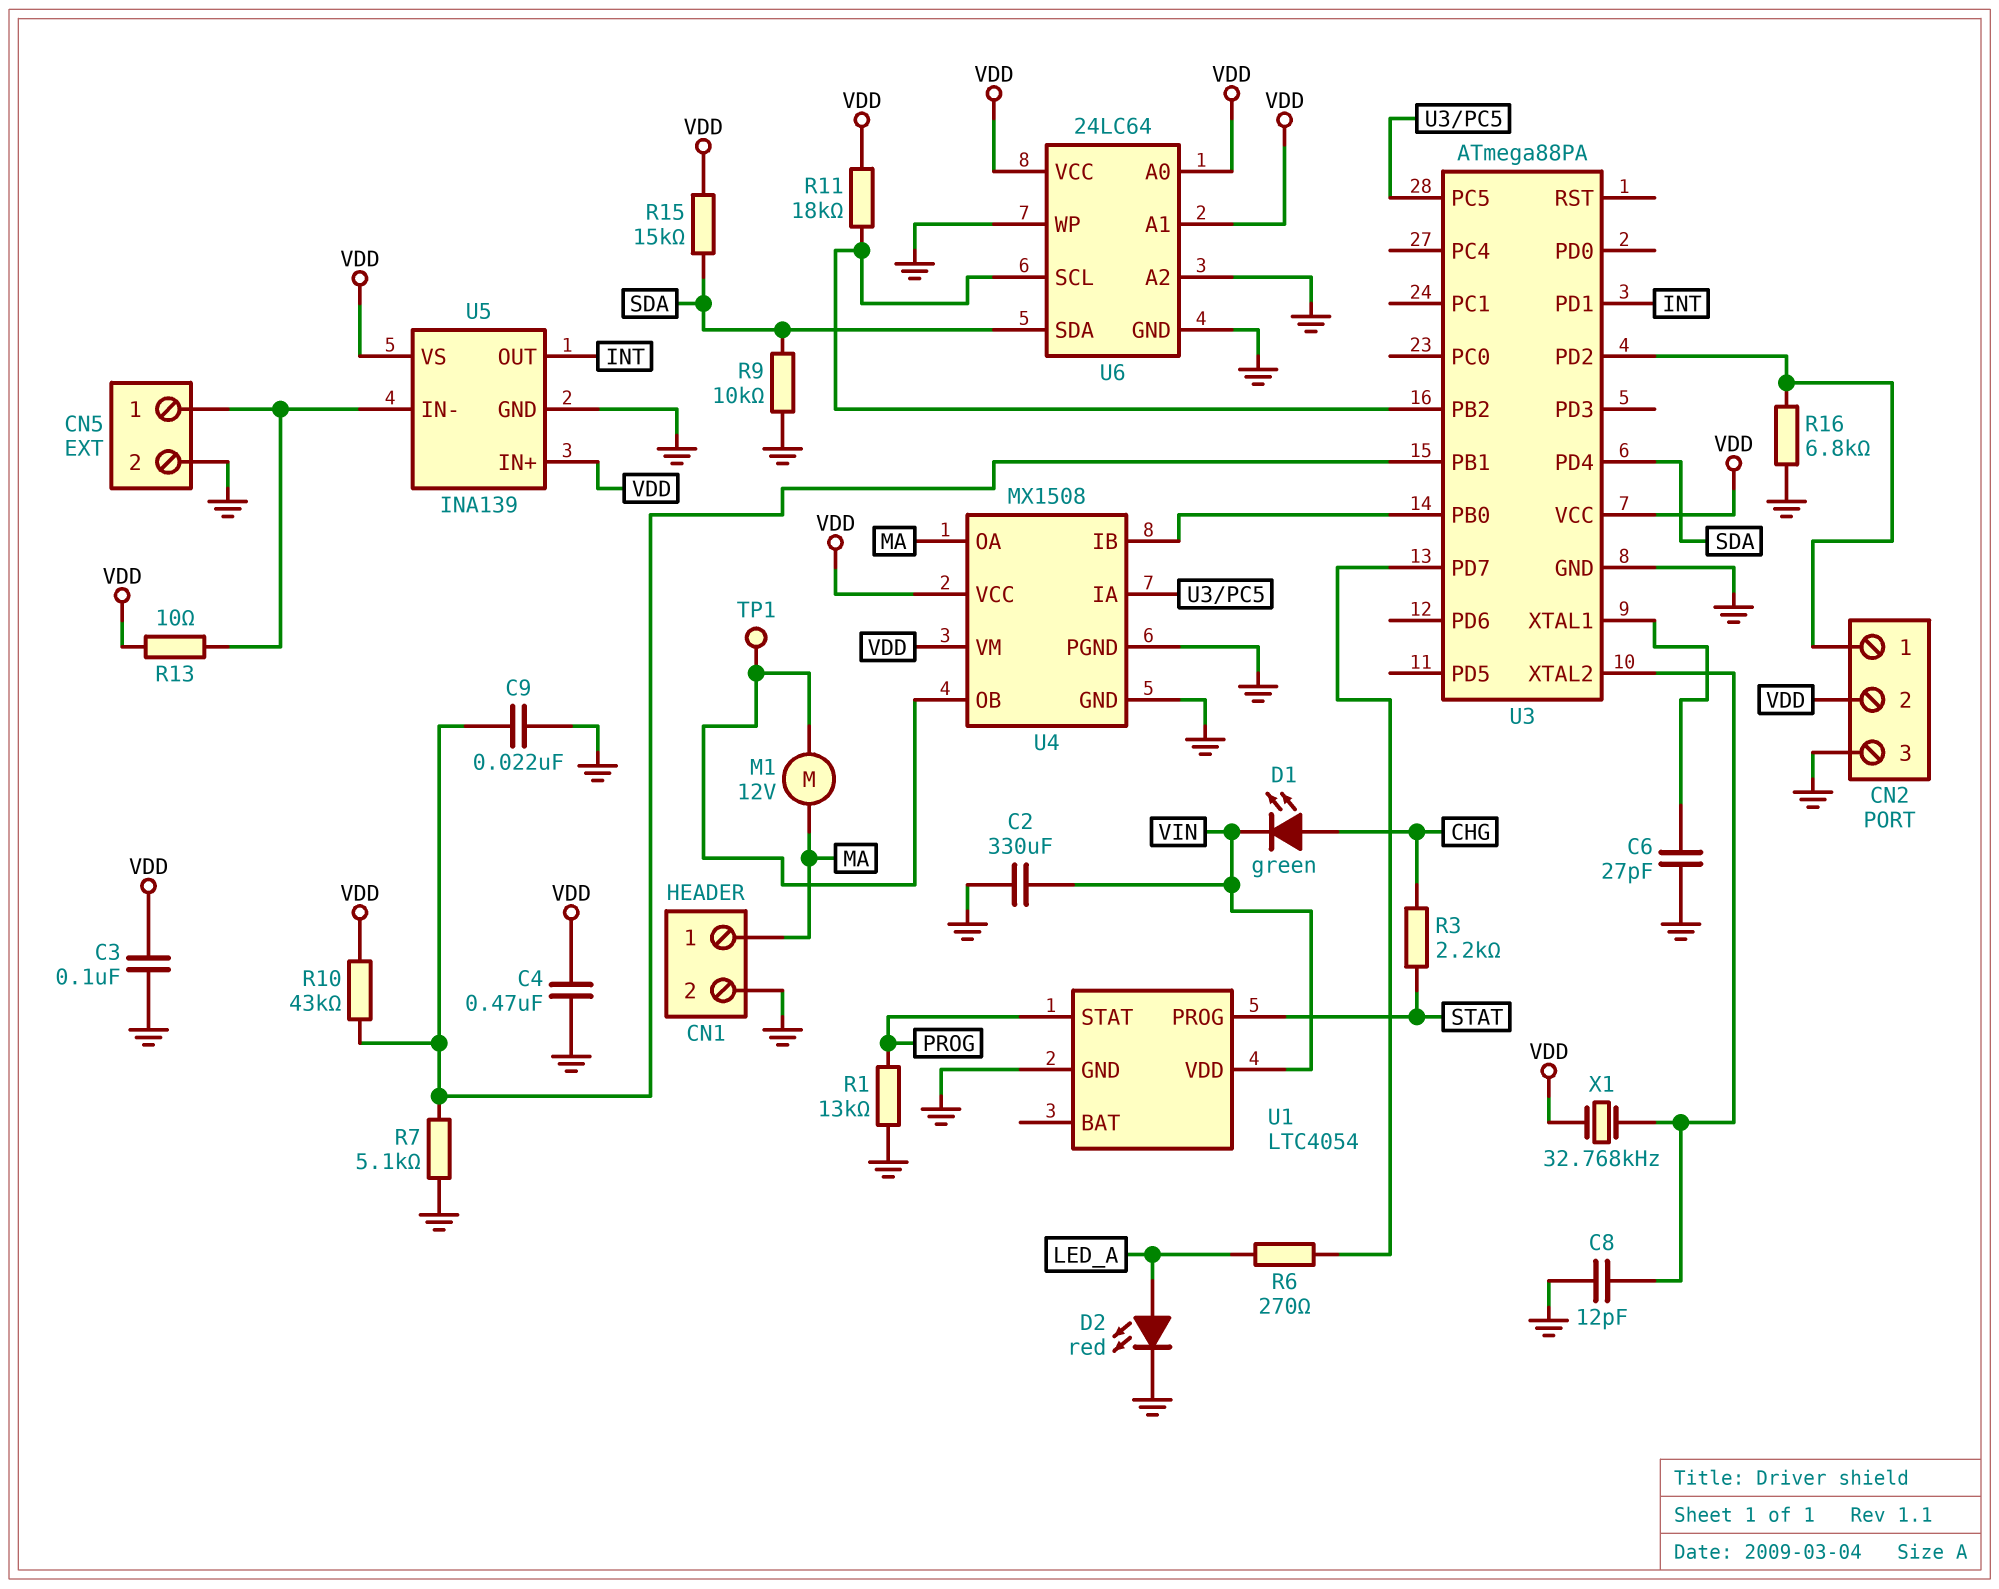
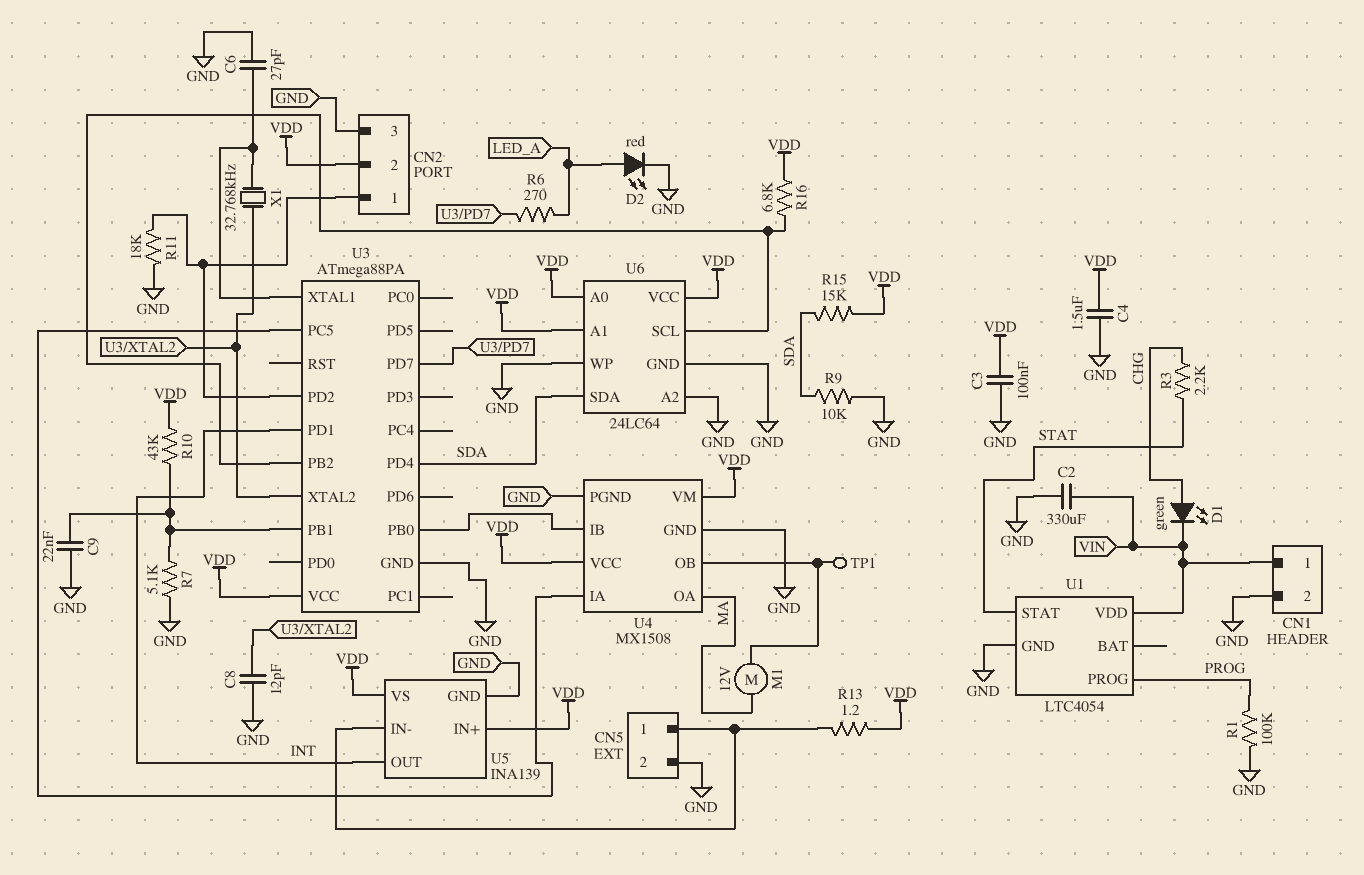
C4: 470nF (GND, VDD) -> 1.5uF (GND, VDD)
CN1 pin 1: MA -> VIN
R1: 13k (GND, PROG) -> 100k (GND, PROG)
R11: 18k (U3/PB2, VDD) -> 18k (CN2/1, GND)
R13: 10 (CN5/1, VDD) -> 1.2 (CN5/1, VDD)
R16: 6.8k (CN2/1, GND) -> 6.8k (U3/PB2, VDD)
U1 pin PROG: STAT -> PROG
U1 pin STAT: PROG -> STAT
X1: 32.768kHz (U3/XTAL2, VDD) -> 32.768kHz (U3/XTAL1, U3/XTAL2)

